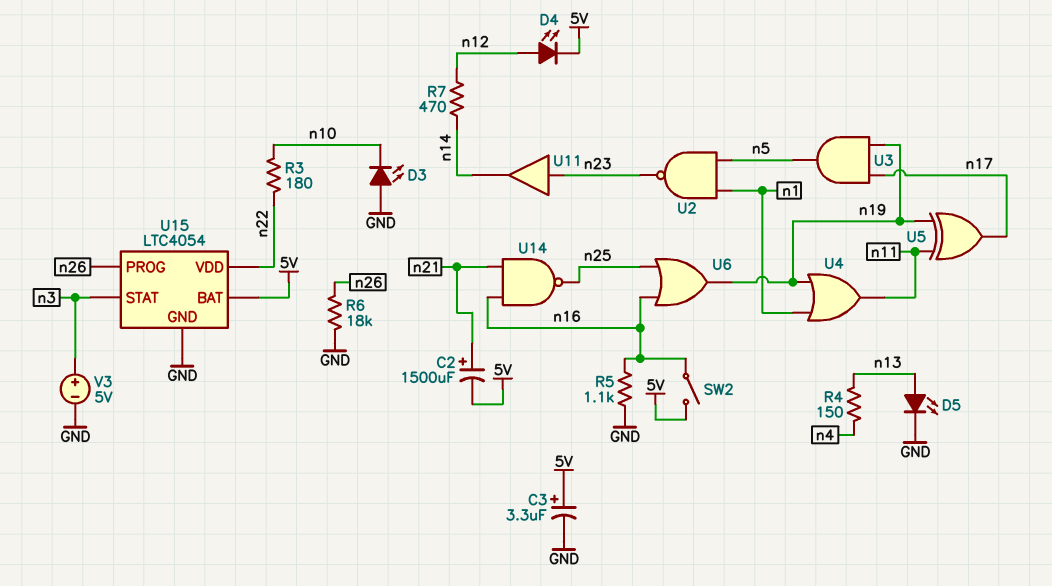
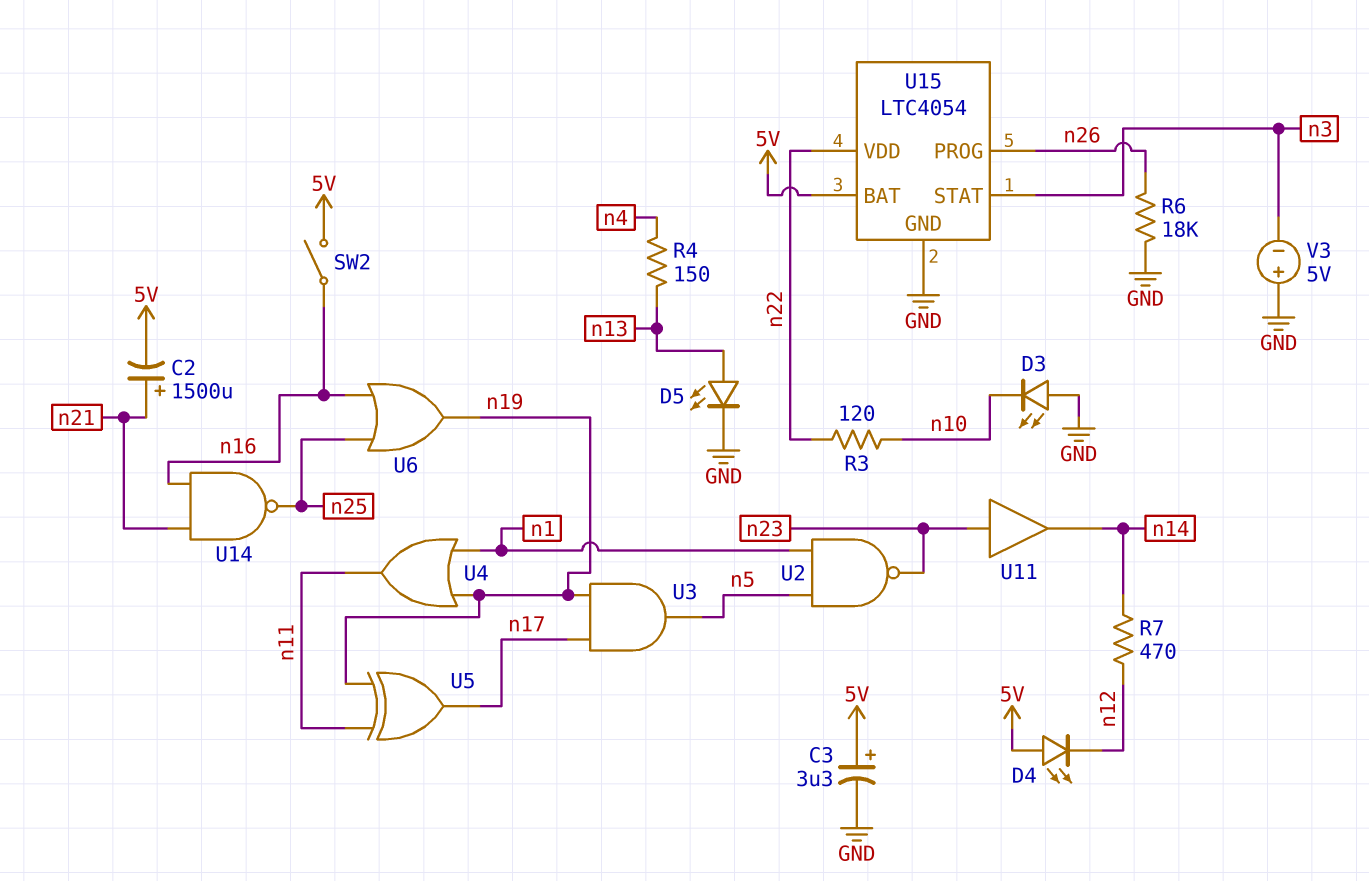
D4: LED (A n12, K 5V) -> LED (A 5V, K n12)
R3: 180 (n10, n22) -> 120 (n10, n22)
R5: 1.1k (GND, n16) -> none
V3: 5V (plus n3, minus GND) -> 5V (plus GND, minus n3)

